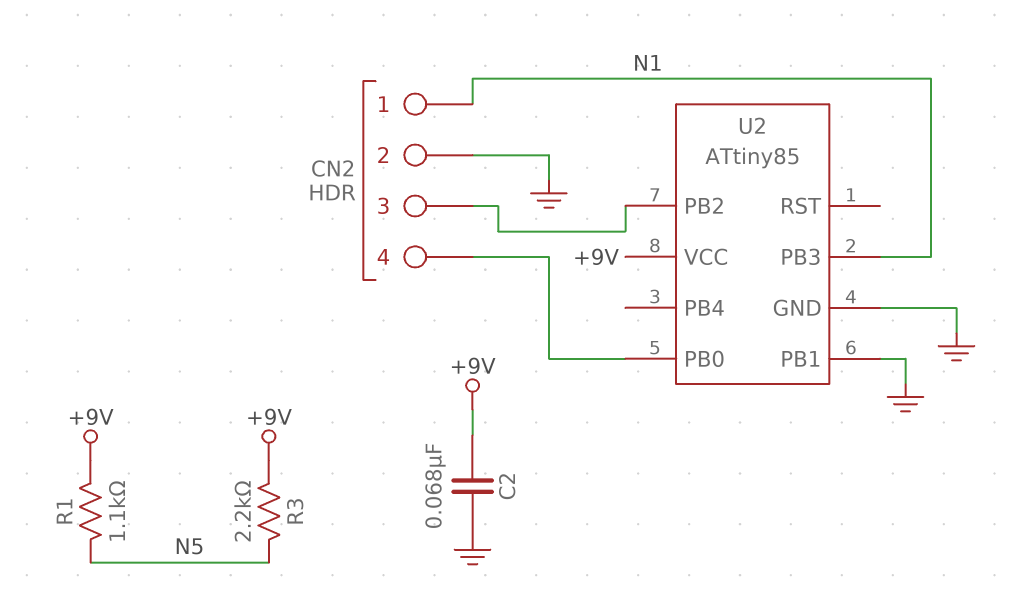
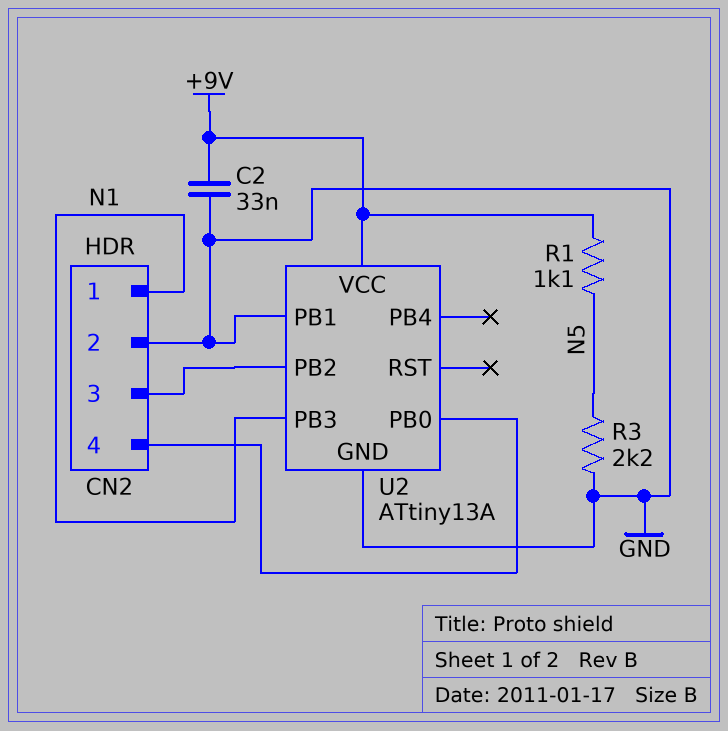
C2: 68nF (+9V, GND) -> 33nF (+9V, GND)
R3: 2.2k (+9V, N5) -> 2.2k (GND, N5)
U2: ATtiny85 -> ATtiny13A

